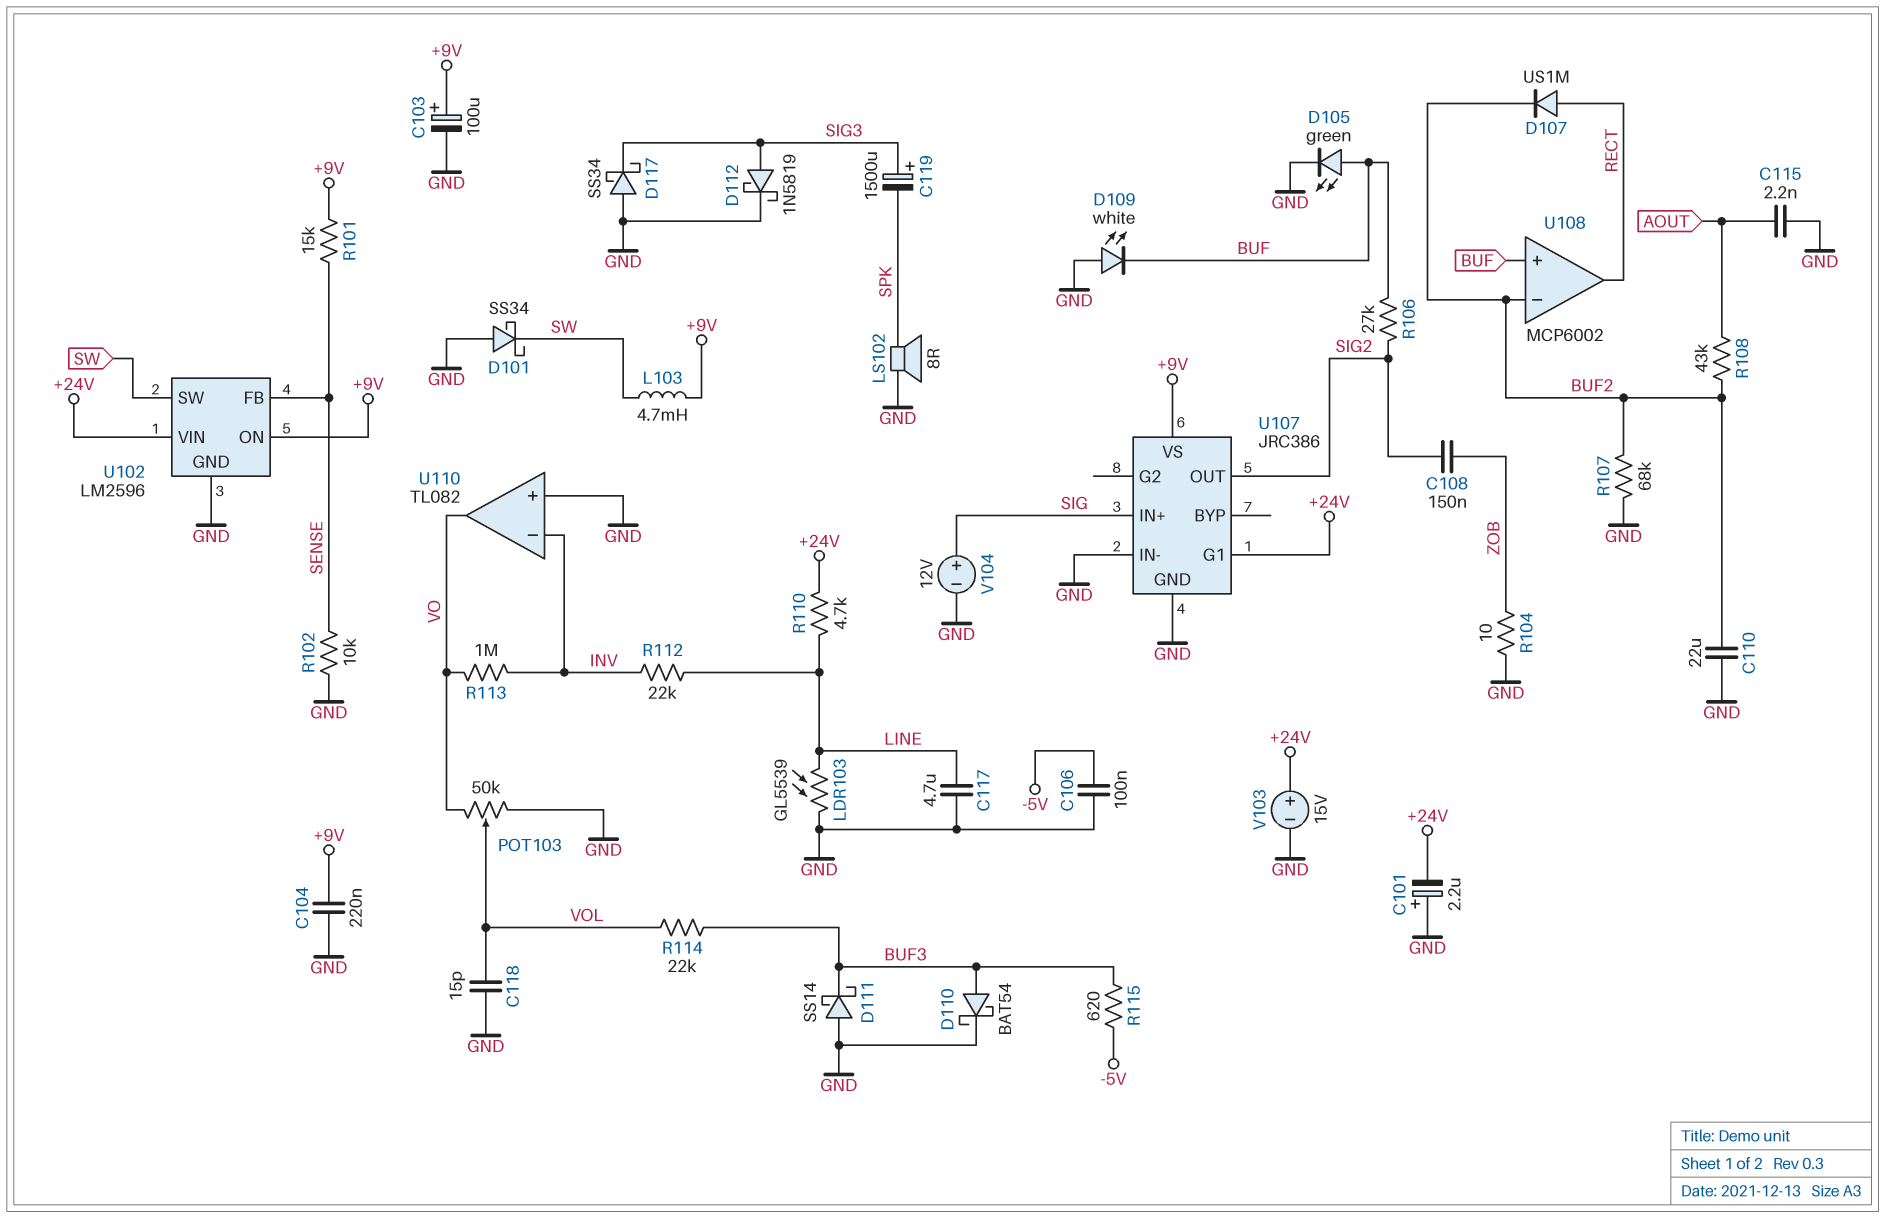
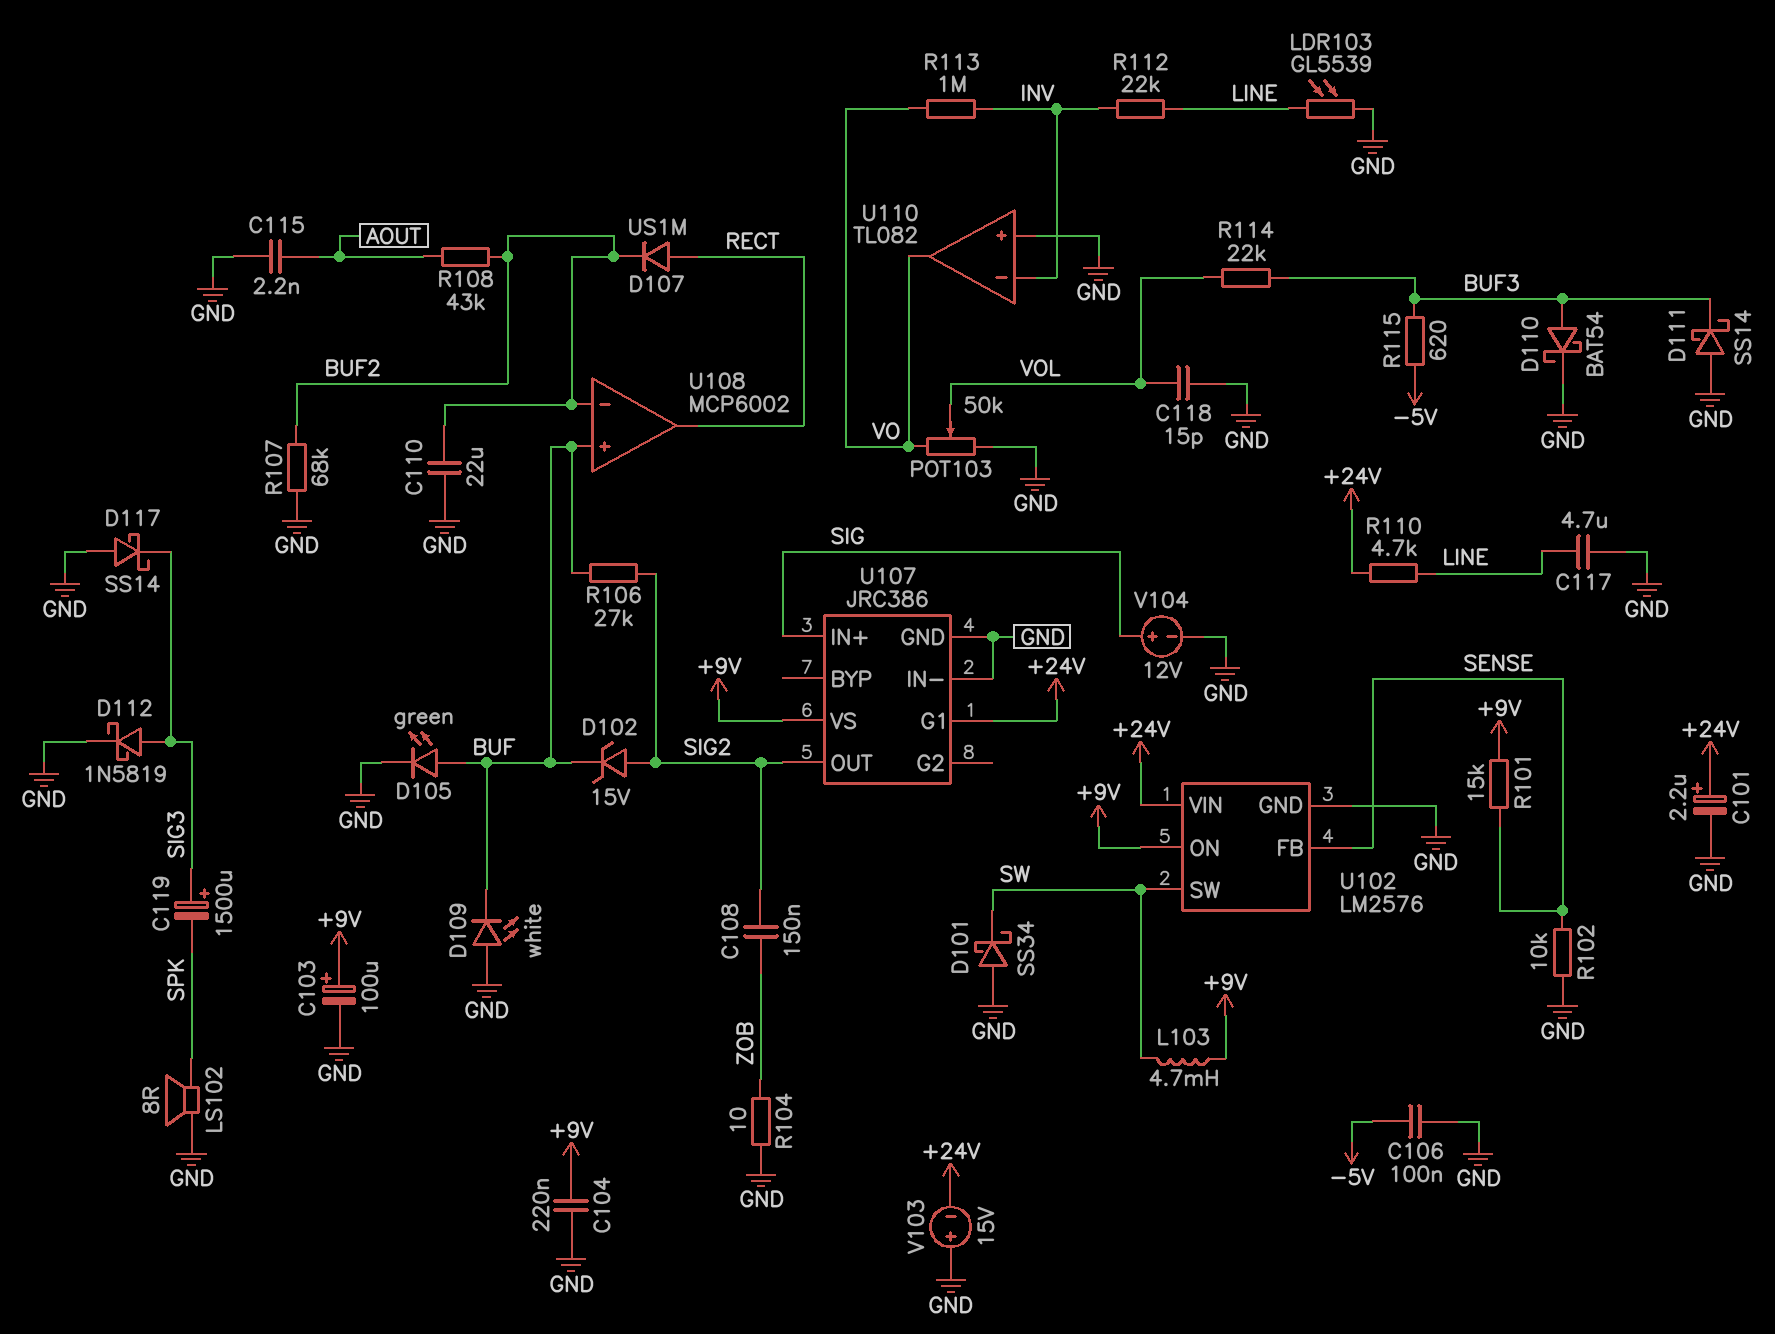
C101: 2.2uF (plus GND, minus +24V) -> 2.2uF (plus +24V, minus GND)
D102: none -> zener 15V (A SIG2, K BUF)
D117: schottky SS34 (A GND, K SIG3) -> schottky SS14 (A GND, K SIG3)
U102: LM2596 -> LM2576
V103: 15V (plus +24V, minus GND) -> 15V (plus GND, minus +24V)

